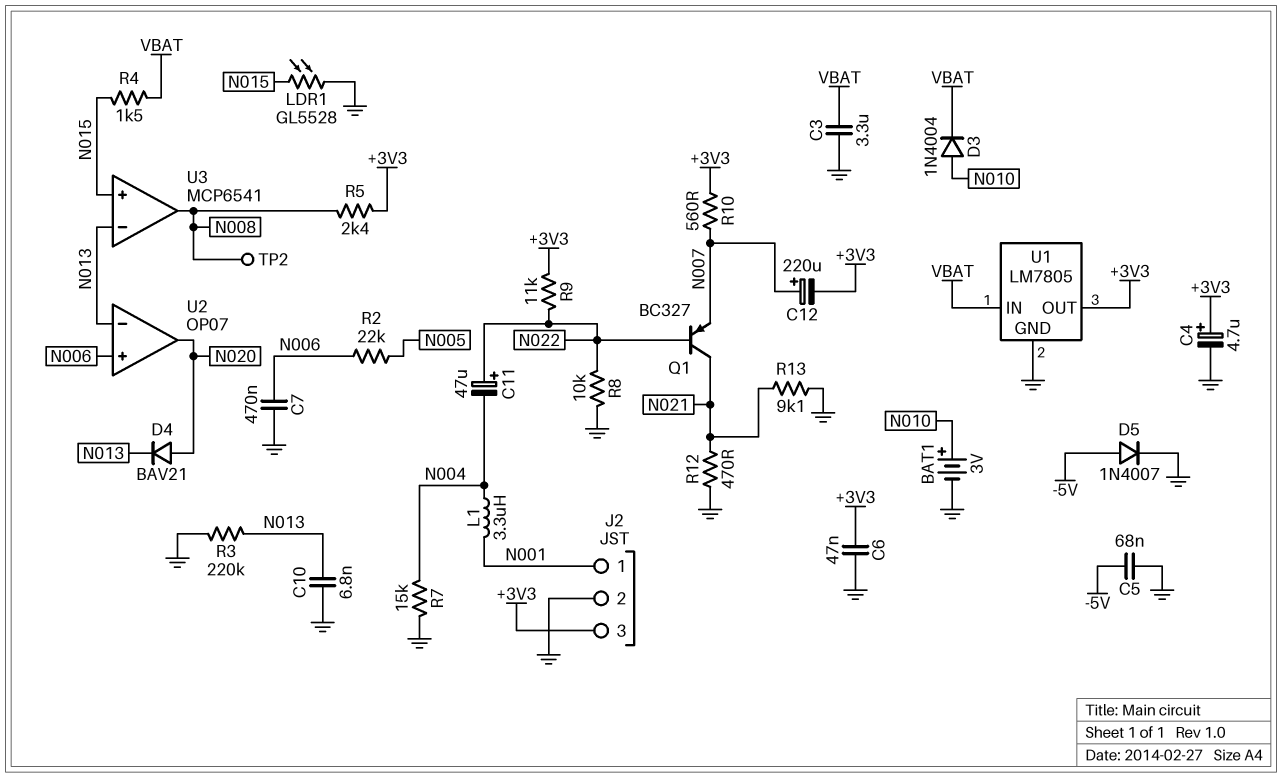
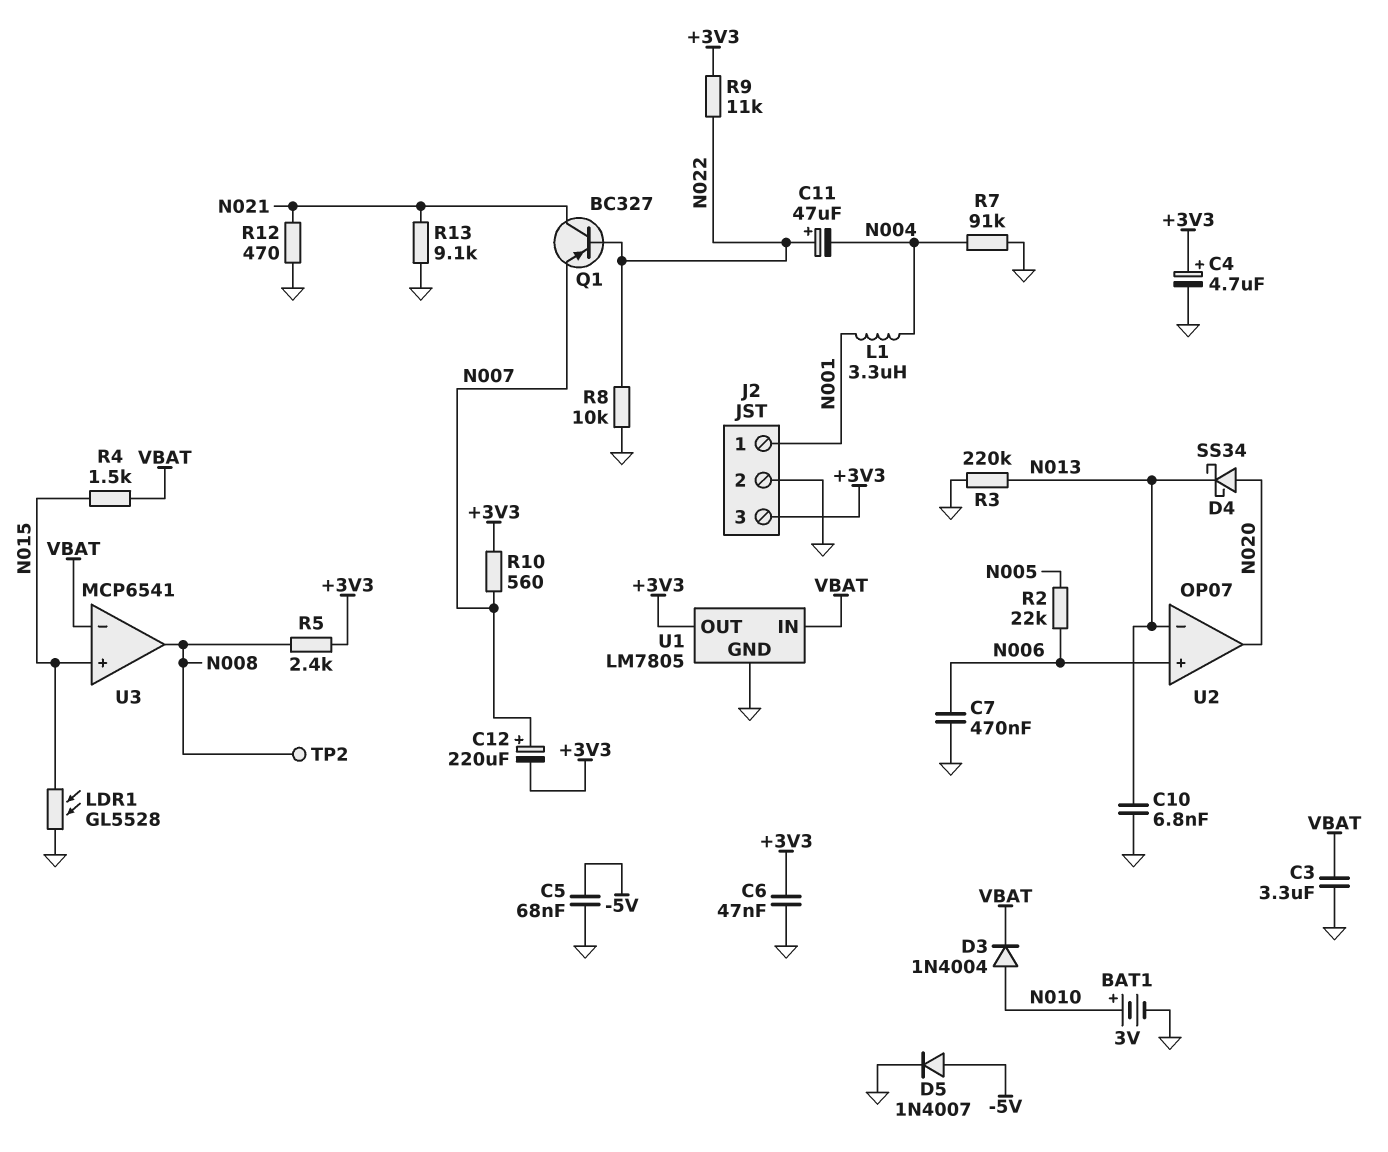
D4: diode BAV21 (A N020, K N013) -> schottky SS34 (A N020, K N013)
R7: 15k (GND, N004) -> 91k (GND, N004)
U3 pin in-: N013 -> VBAT

